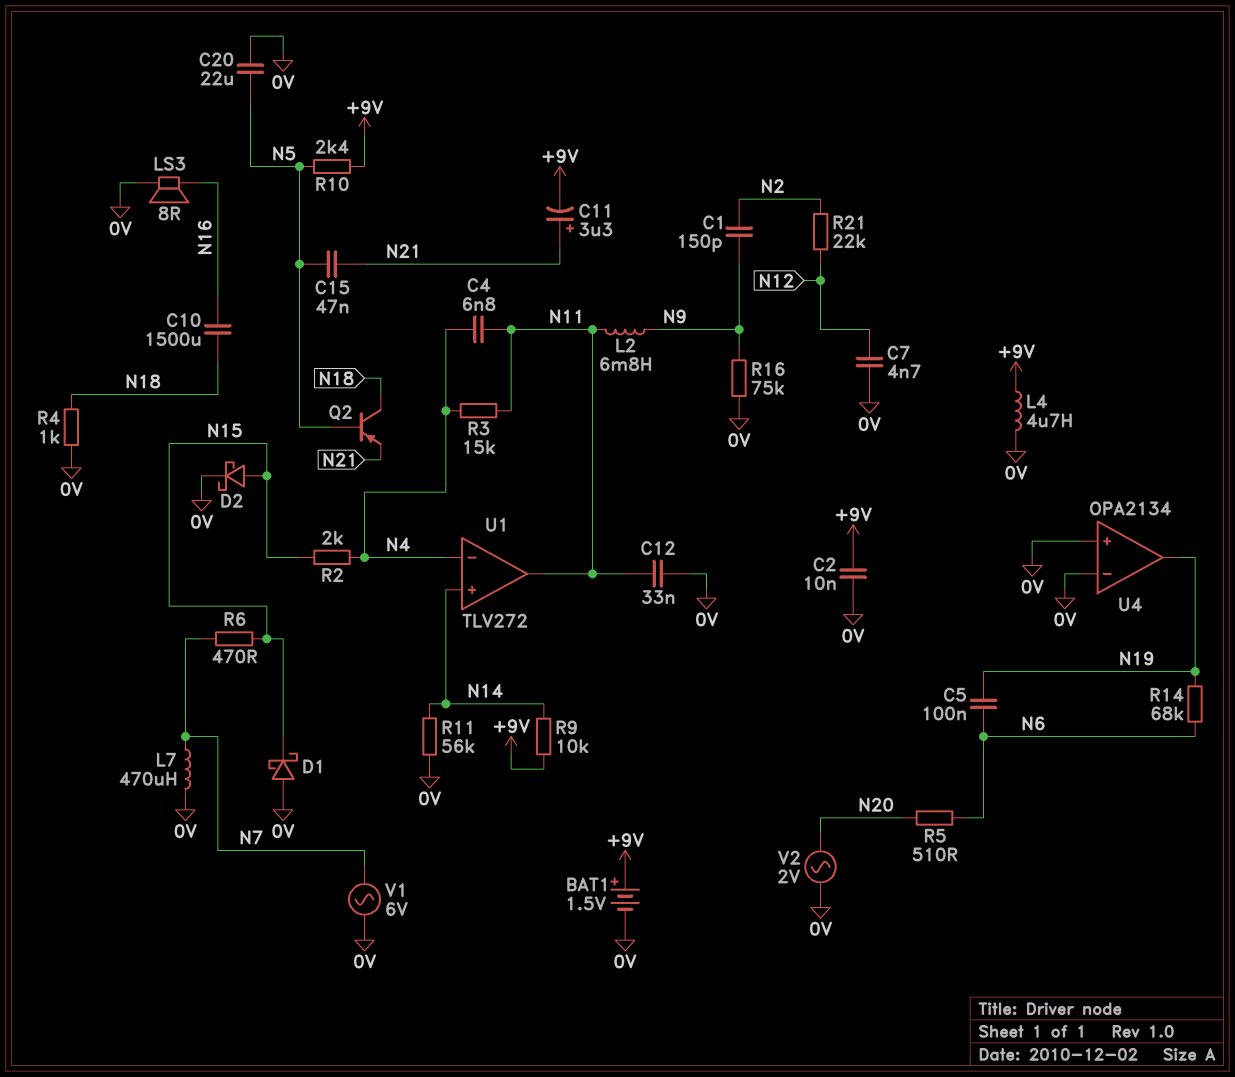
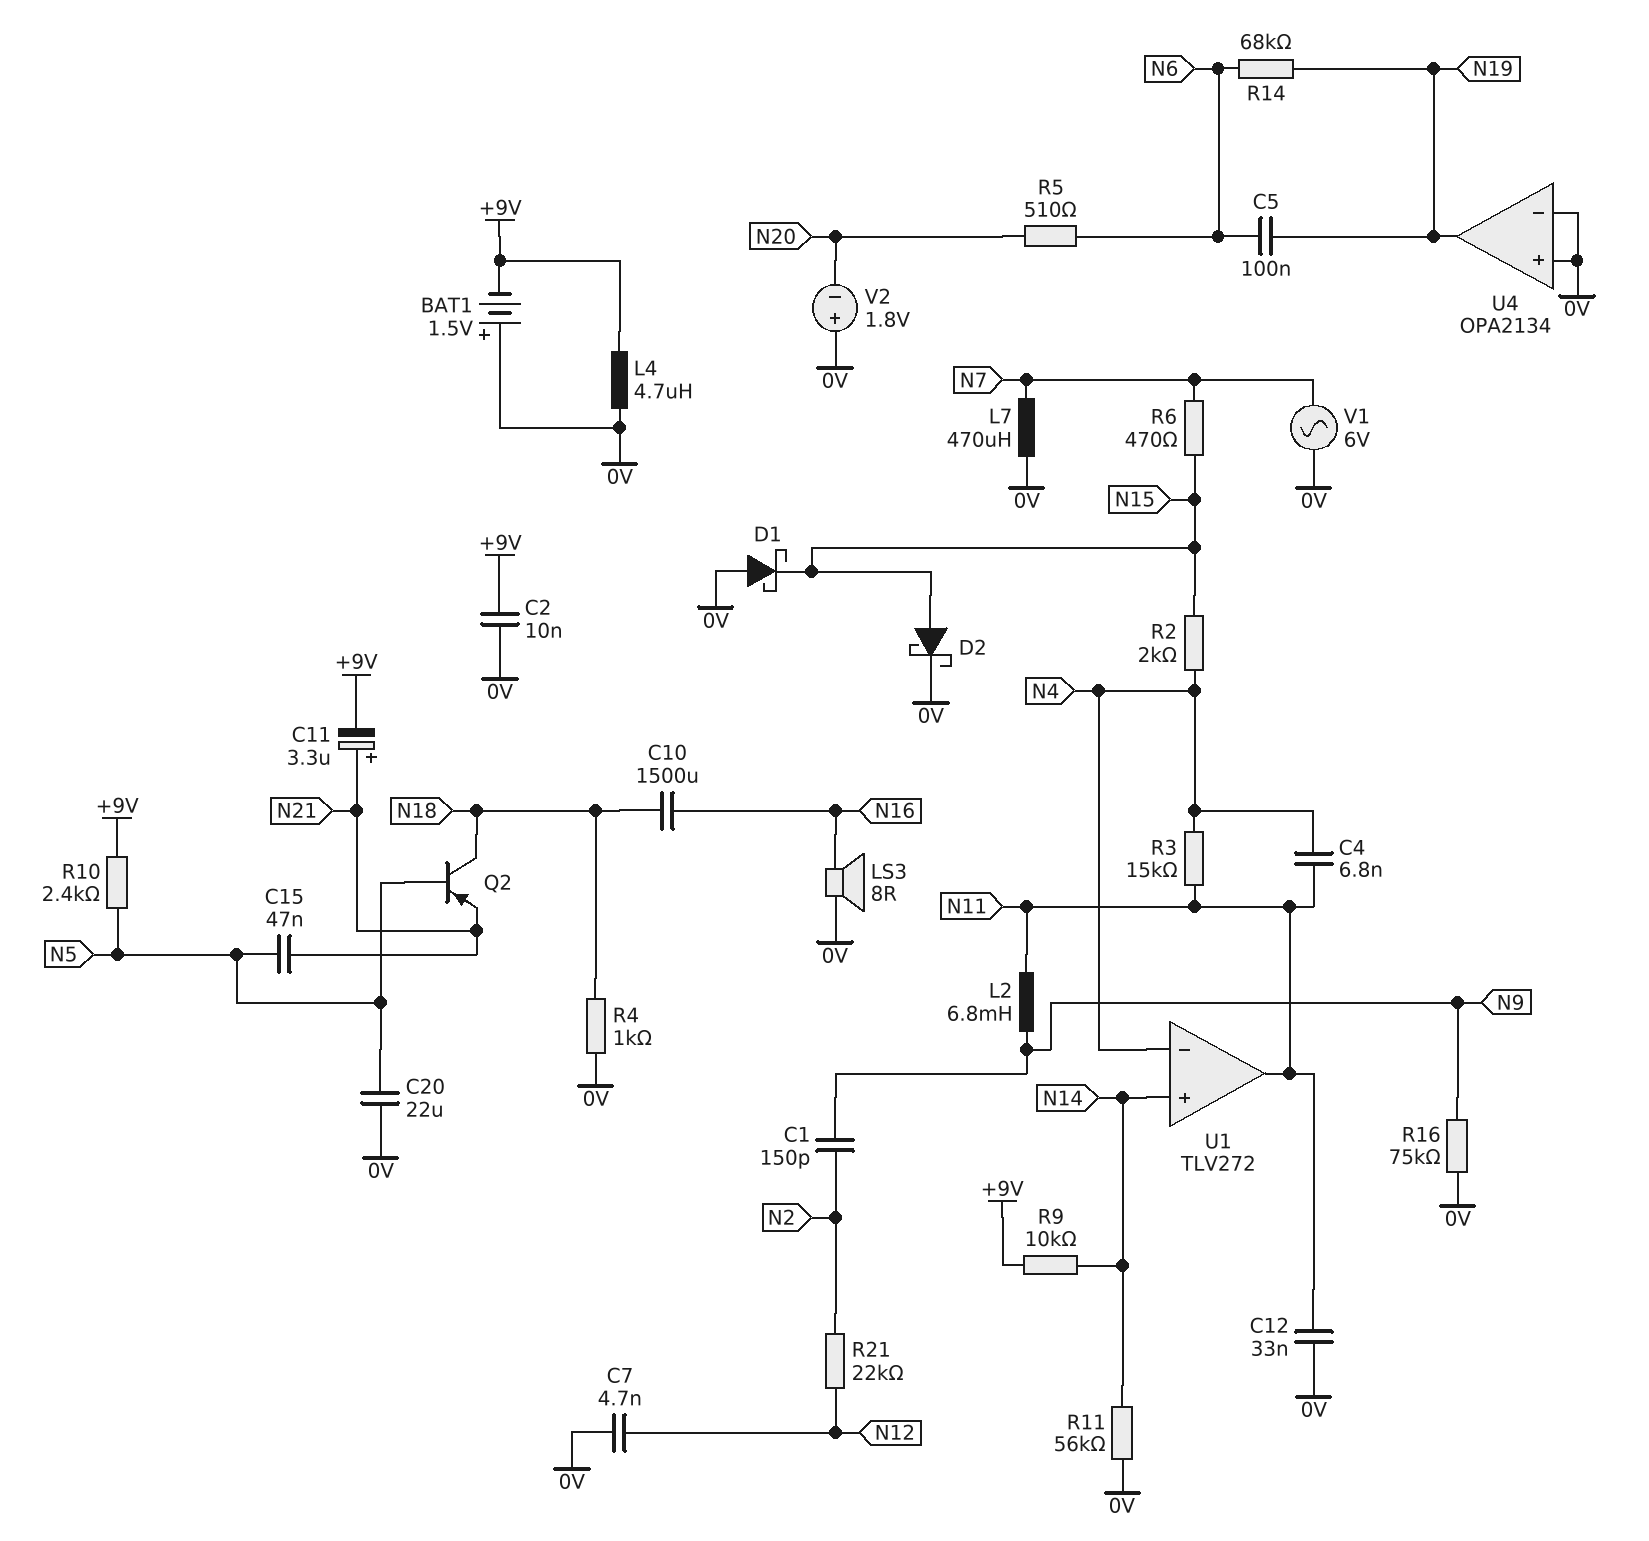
BAT1: 1.5V (plus +9V, minus 0V) -> 1.5V (plus 0V, minus +9V)
V2: AC 2V (0V, N20) -> 1.8V (plus 0V, minus N20)

